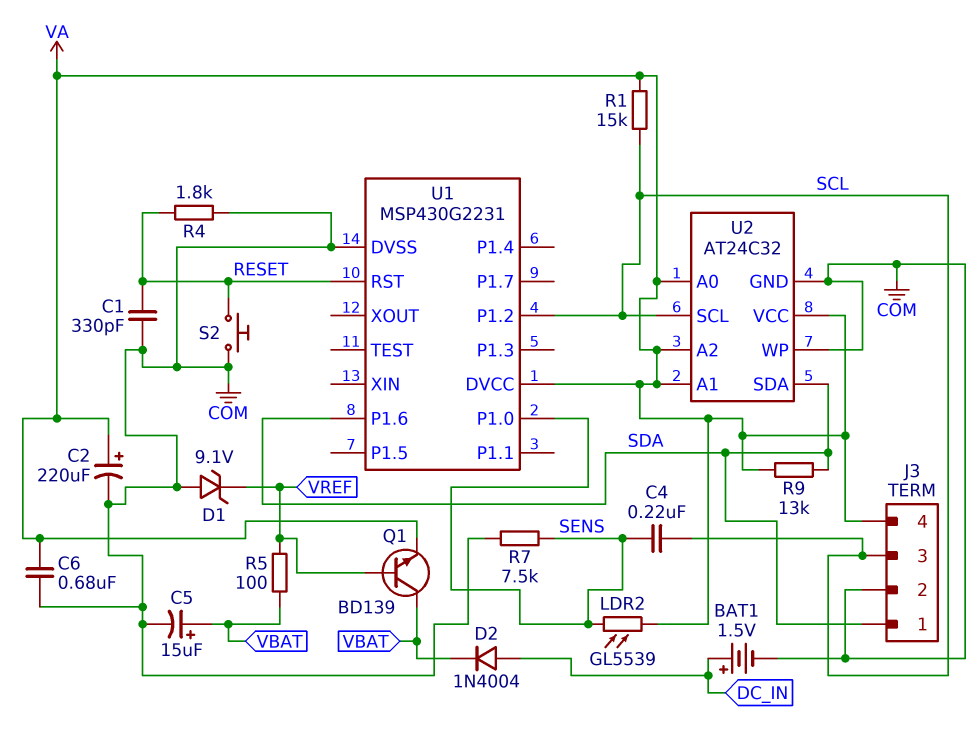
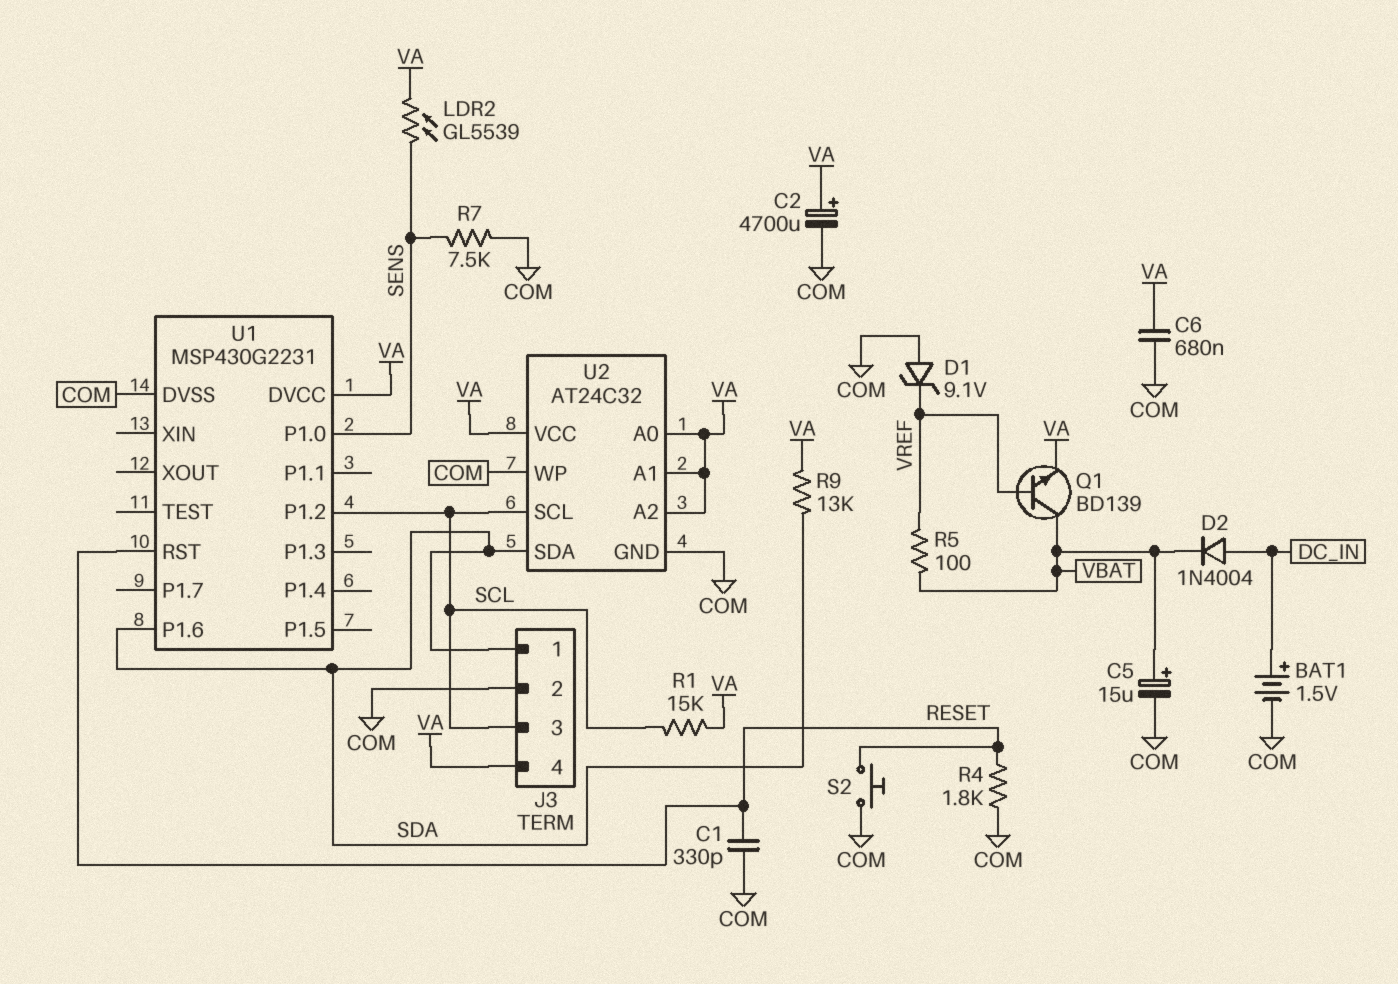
C2: 220uF (plus VA, minus COM) -> 4700uF (plus VA, minus COM)
C4: 220nF (SCL, SENS) -> none

